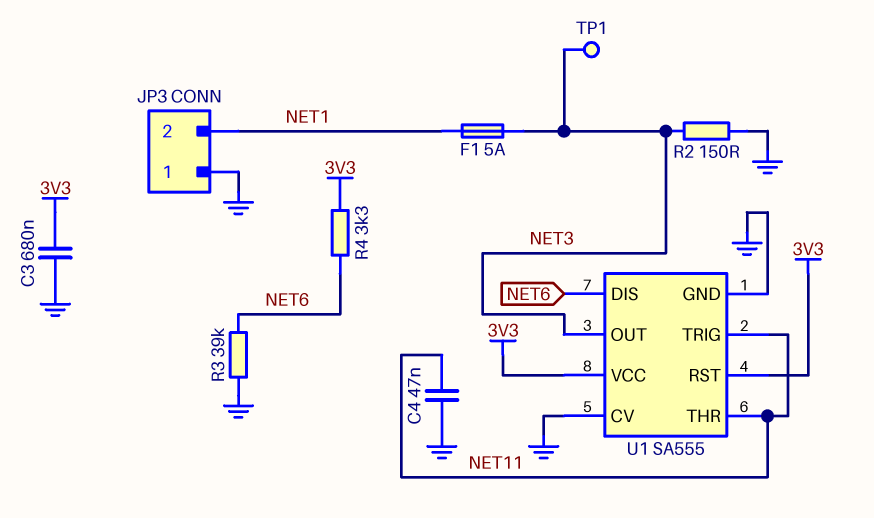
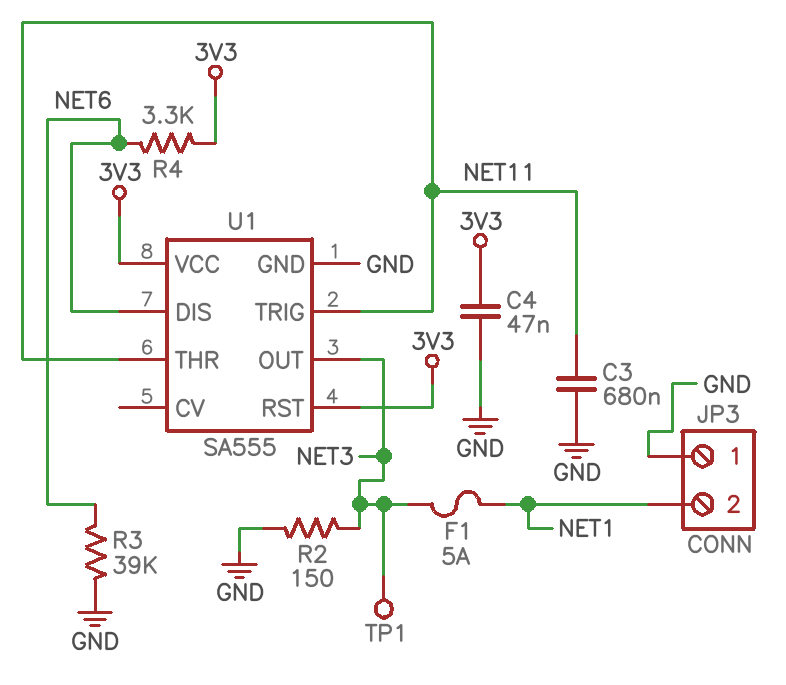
C3: 680nF (3V3, GND) -> 680nF (GND, NET11)
C4: 47nF (GND, NET11) -> 47nF (3V3, GND)
U1 pin CV: GND -> none

